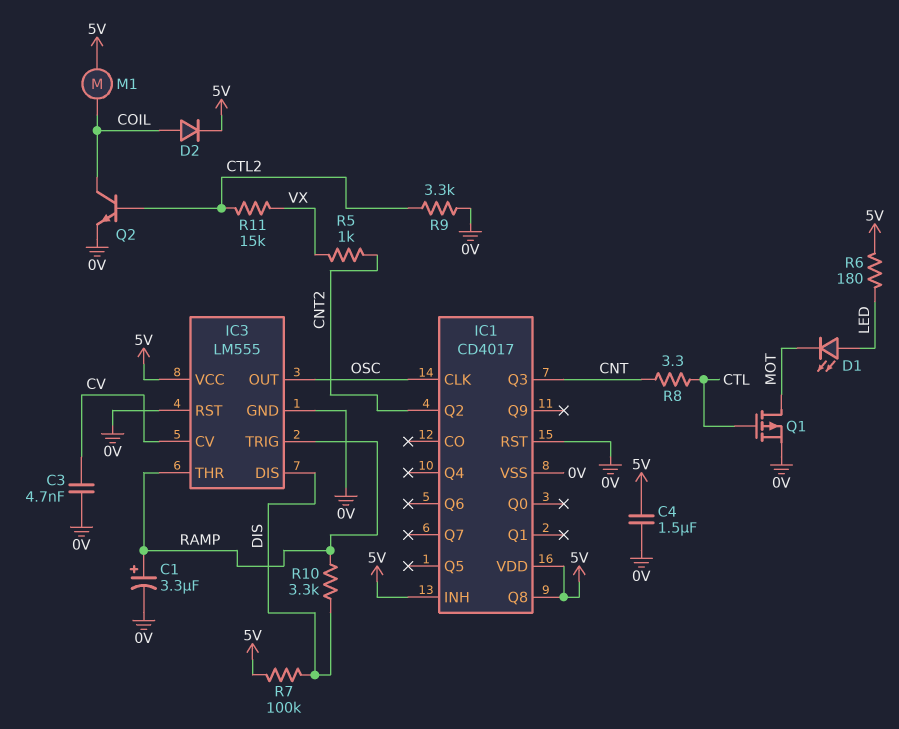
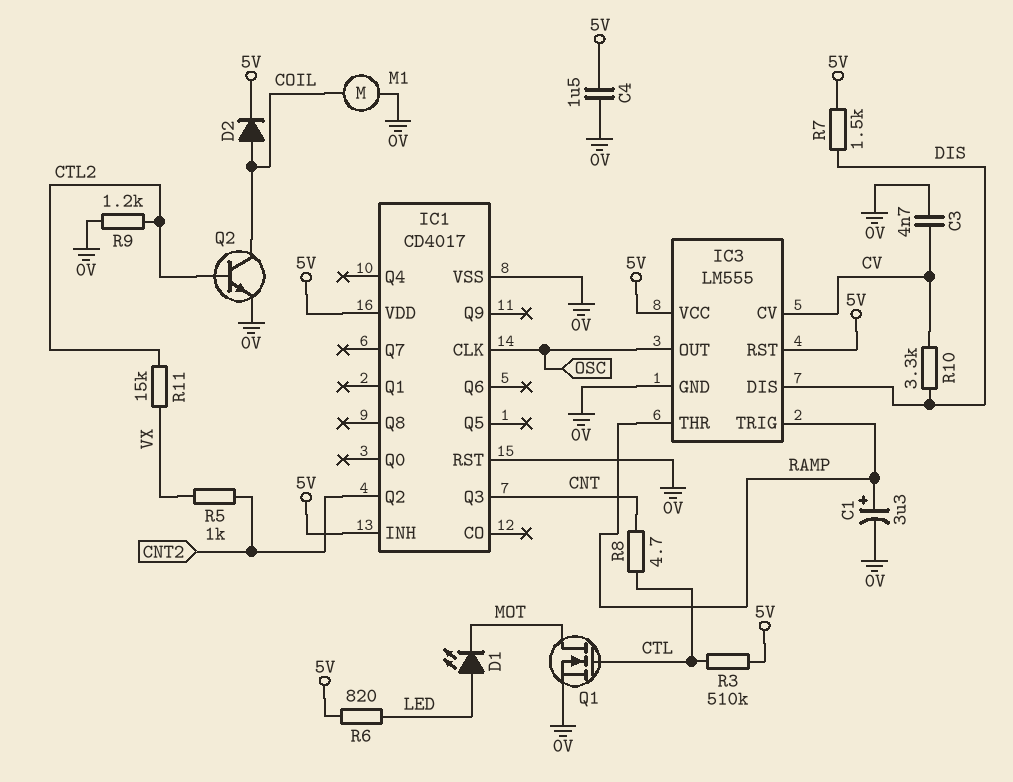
IC1 pin Q8: 5V -> none
IC3 pin RST: 0V -> 5V
M1: motor (5V, COIL) -> motor (0V, COIL)
Q1: PMOS (G CTL, D MOT, S 0V) -> NMOS (G CTL, D MOT, S 0V)
R3: none -> 510k (5V, CTL)
R6: 180 (5V, LED) -> 820 (5V, LED)
R7: 100k (5V, DIS) -> 1.5k (5V, DIS)
R8: 3.3 (CNT, CTL) -> 4.7 (CNT, CTL)
R9: 3.3k (0V, CTL2) -> 1.2k (0V, CTL2)
R10: 3.3k (DIS, RAMP) -> 3.3k (CV, DIS)

